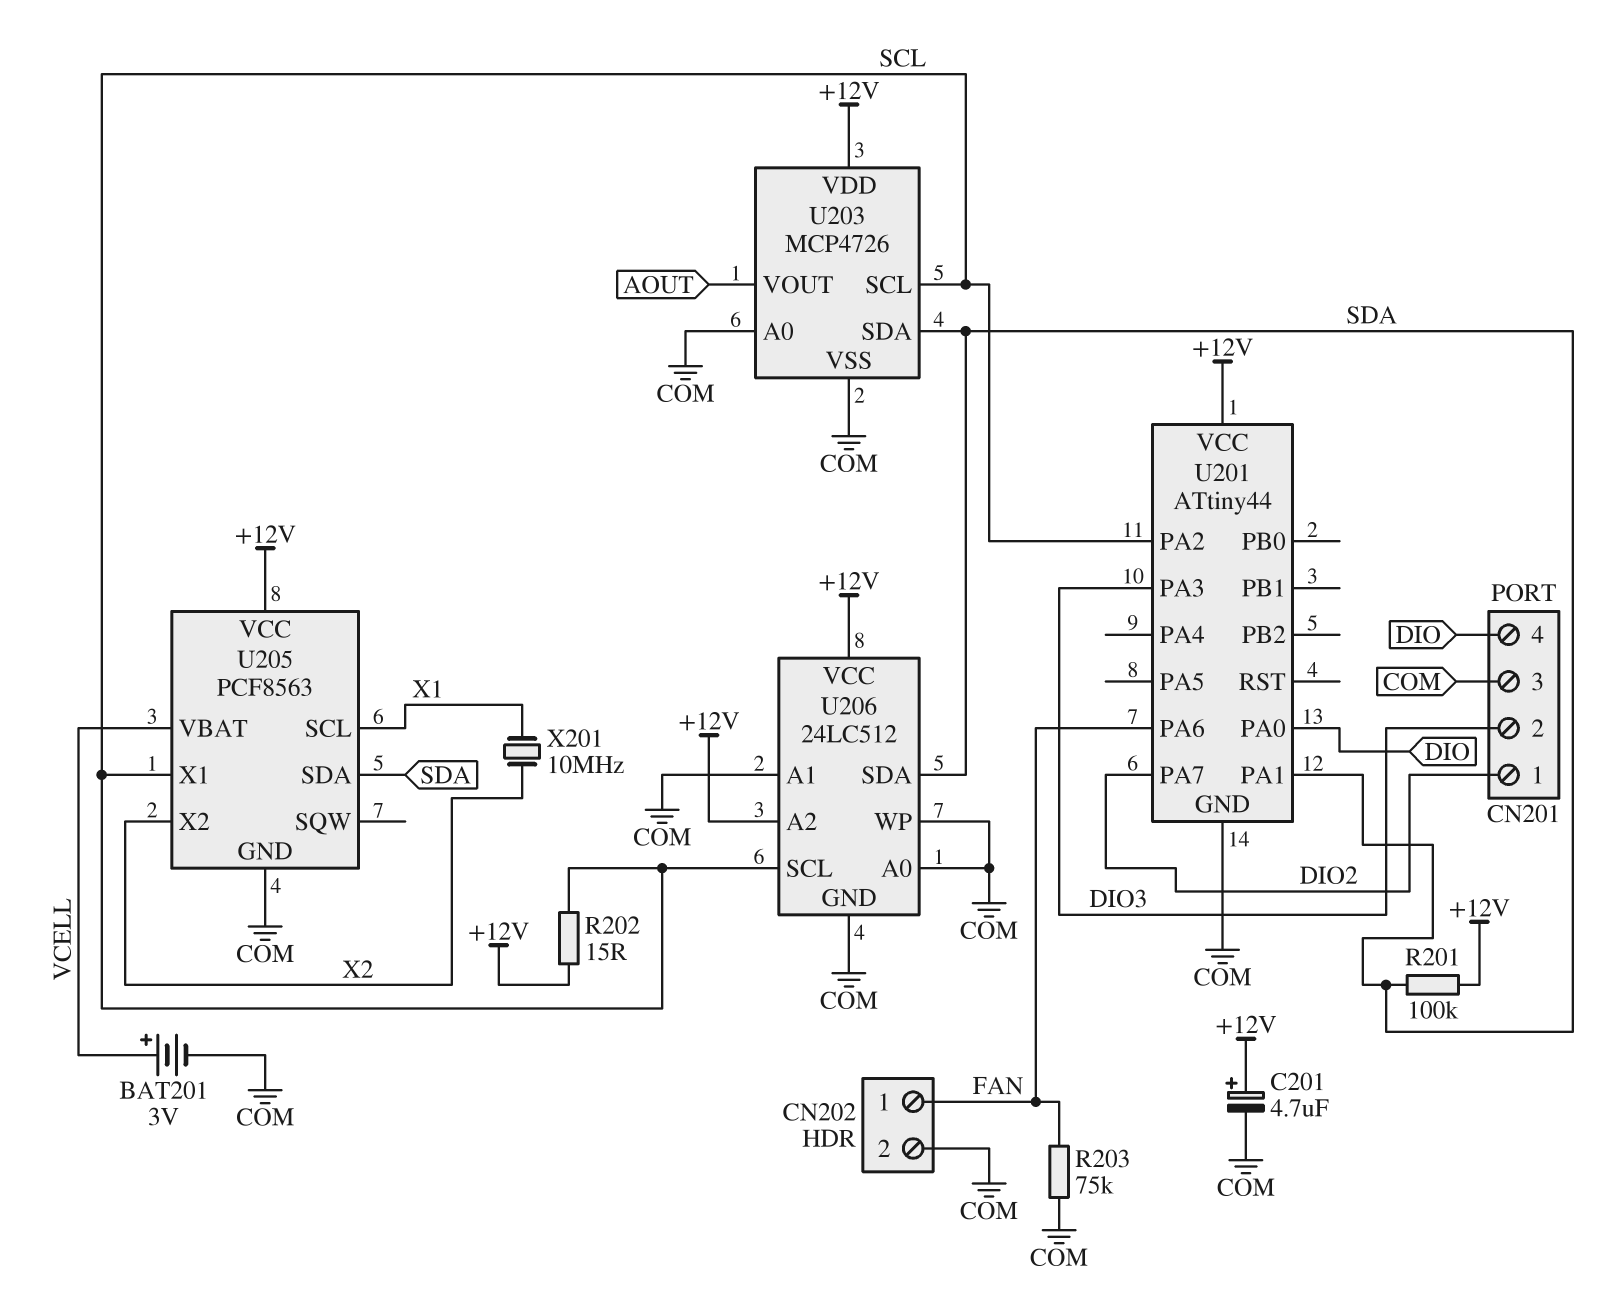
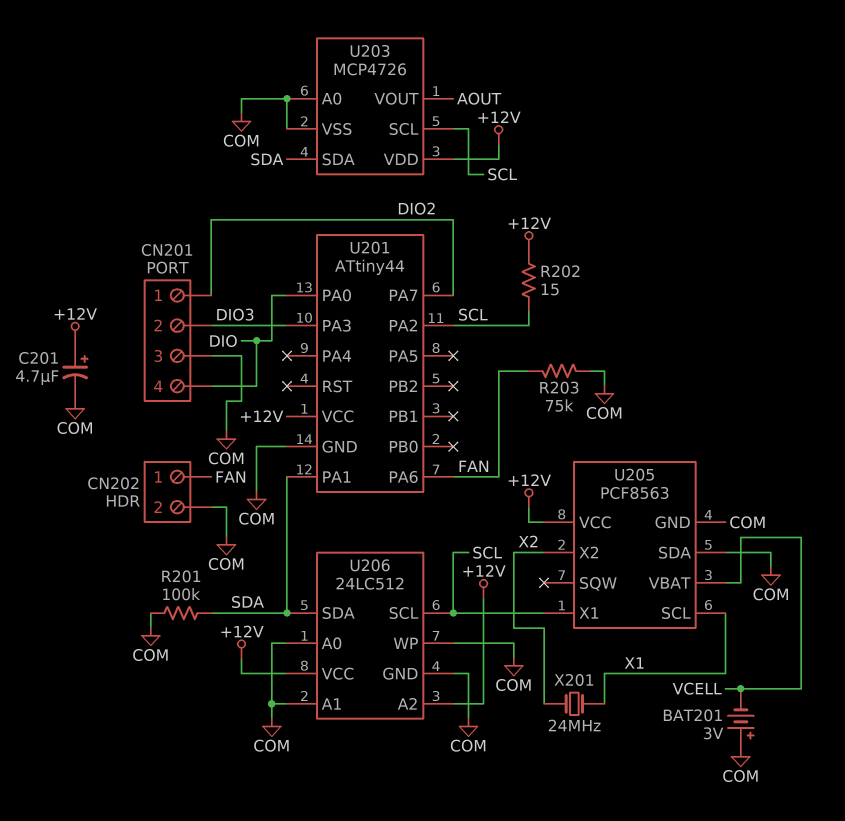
BAT201: 3V (plus VCELL, minus COM) -> 3V (plus COM, minus VCELL)
R201: 100k (+12V, SDA) -> 100k (COM, SDA)
U205 pin SDA: SDA -> COM
X201: 10MHz (X1, X2) -> 24MHz (X1, X2)

